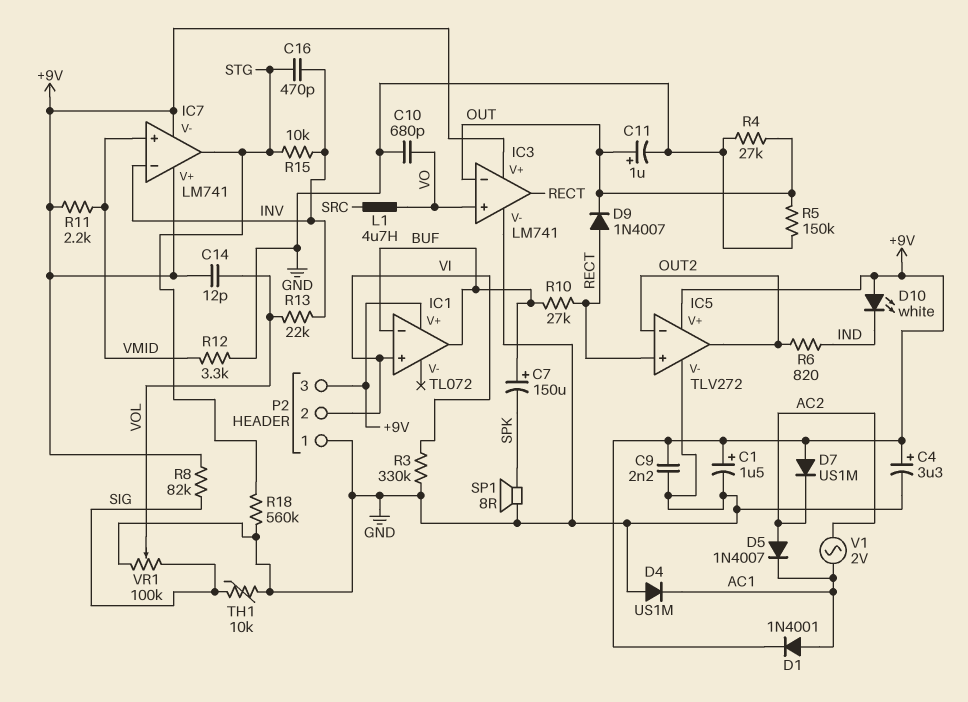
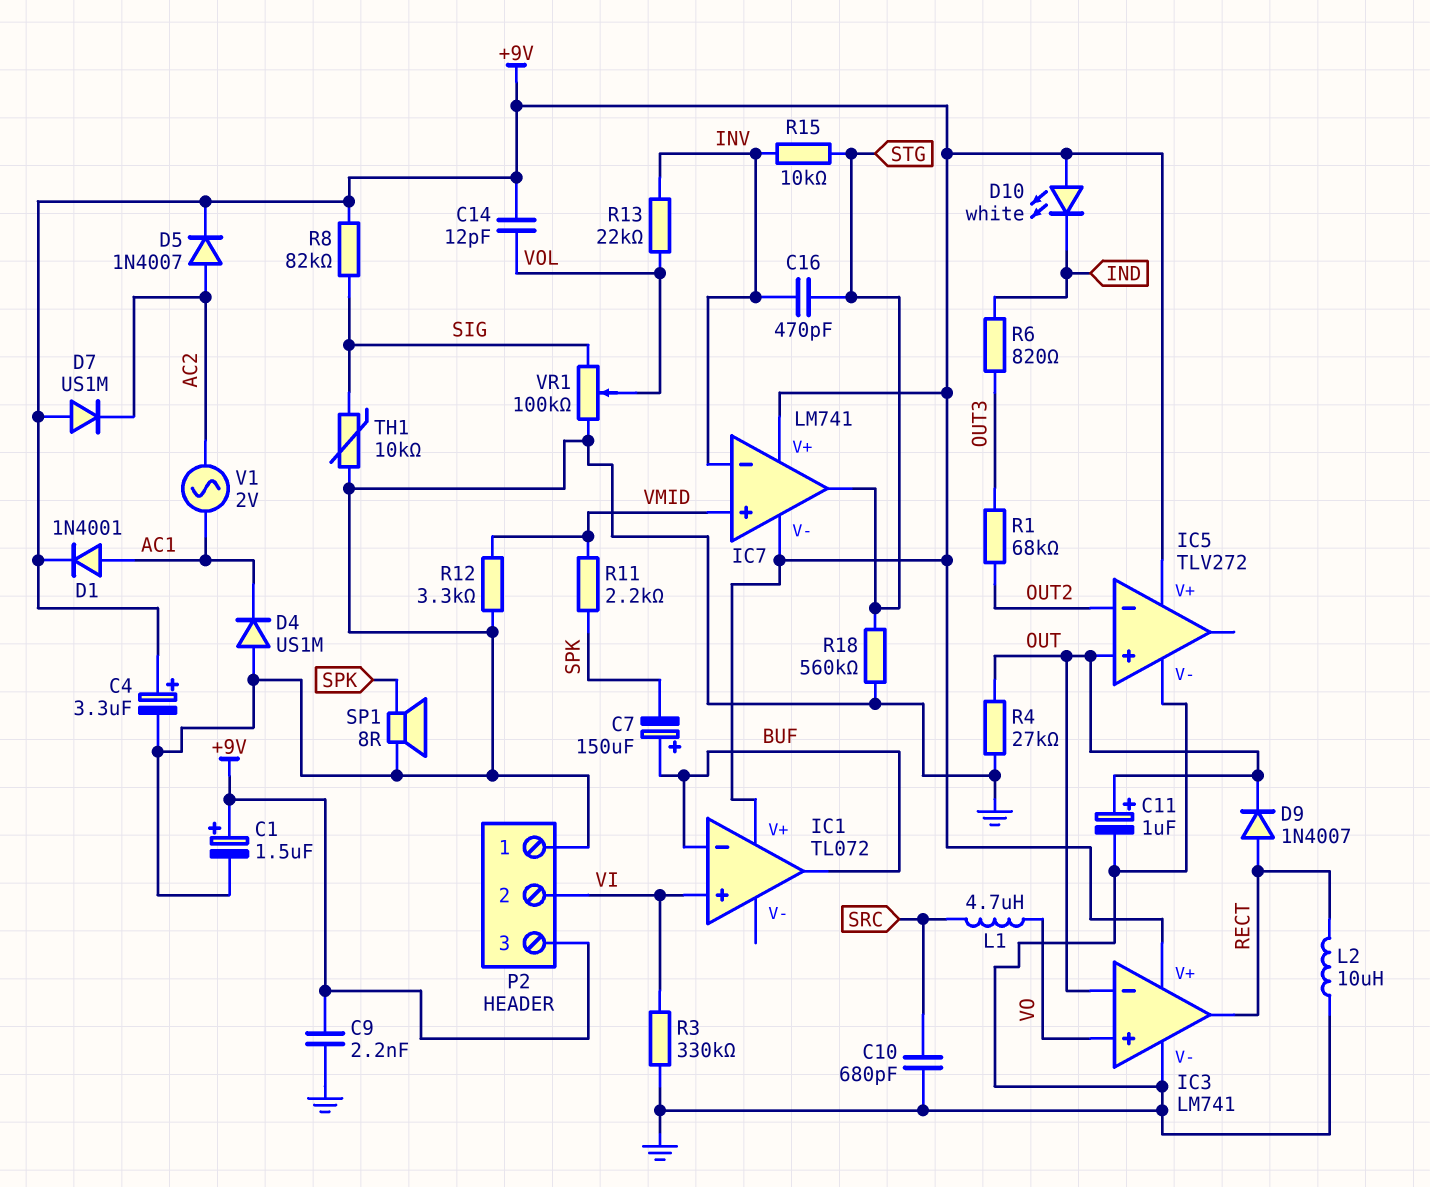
C10: 680pF (GND, VO) -> 680pF (GND, SRC)
D5: diode 1N4007 (A AC2, K AC1) -> diode 1N4007 (A AC2, K +9V)
IC5 pin in+: RECT -> OUT
IC5 pin out: OUT2 -> none
L2: none -> 10uH (GND, RECT)
R1: none -> 68k (OUT2, OUT3)
R5: 150k (GND, OUT) -> none
R6: 820 (IND, OUT2) -> 820 (IND, OUT3)
R10: 27k (BUF, RECT) -> none
R11: 2.2k (+9V, VMID) -> 2.2k (SPK, VMID)

